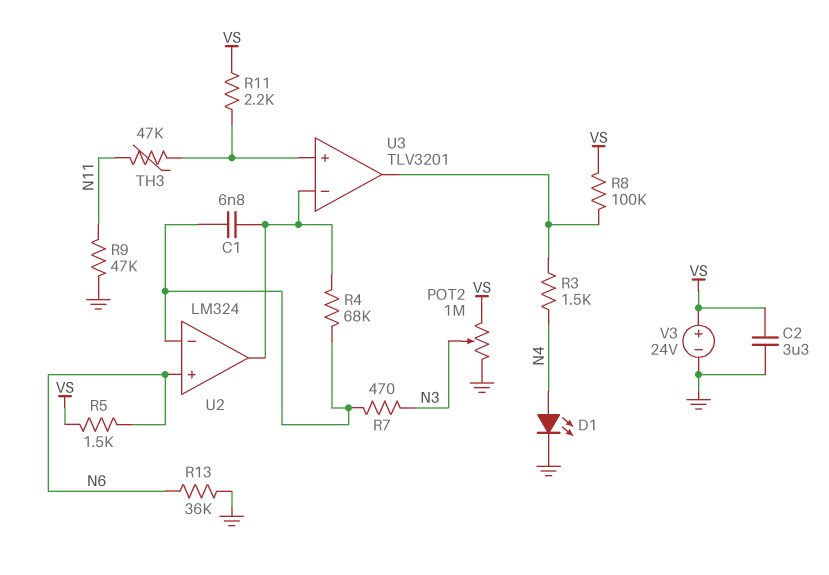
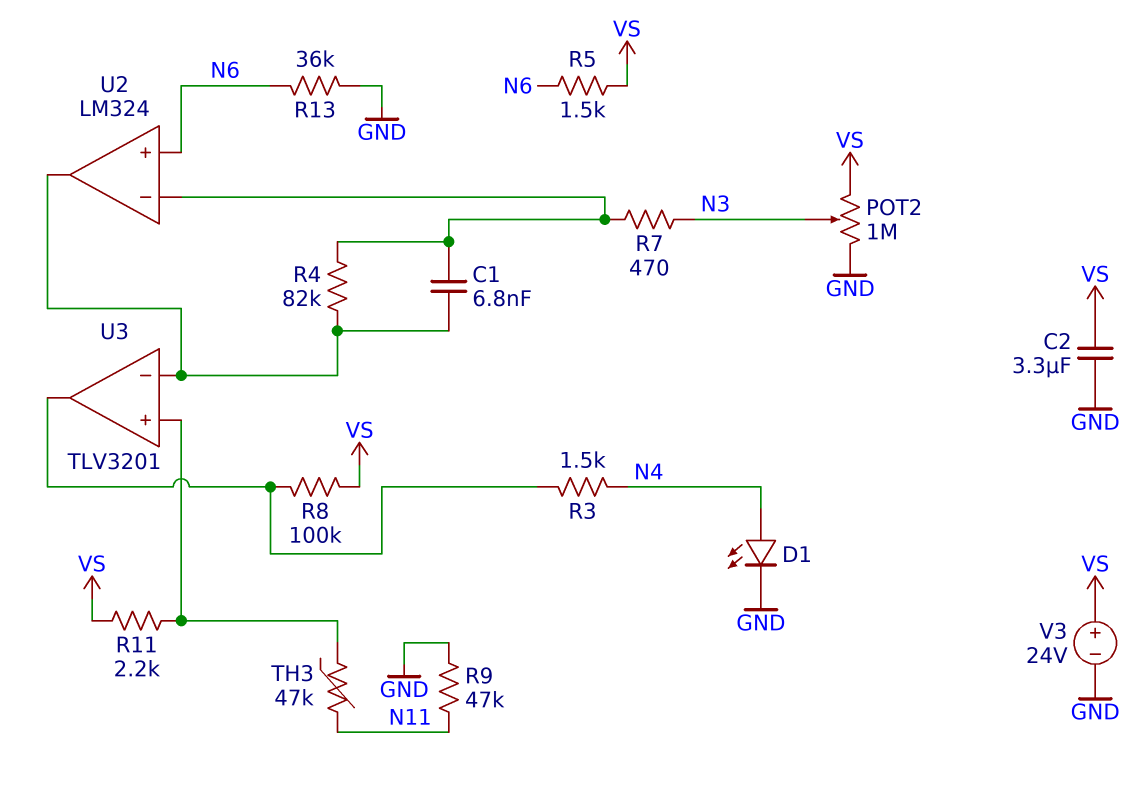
R4: 68k (U2/in-, U2/out) -> 82k (U2/in-, U2/out)

